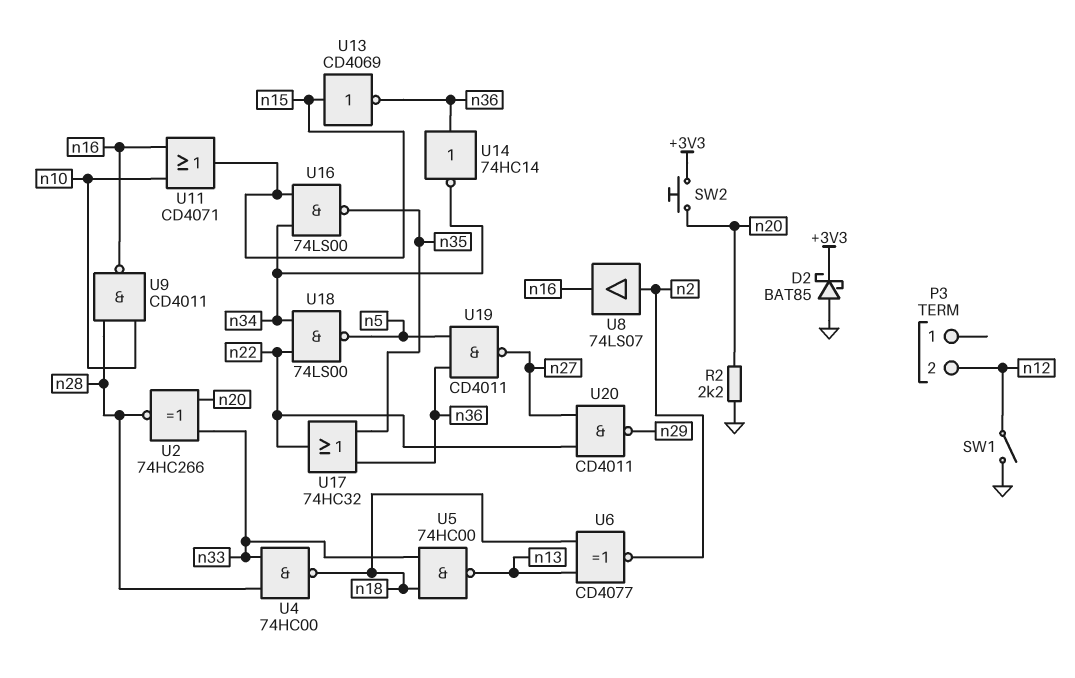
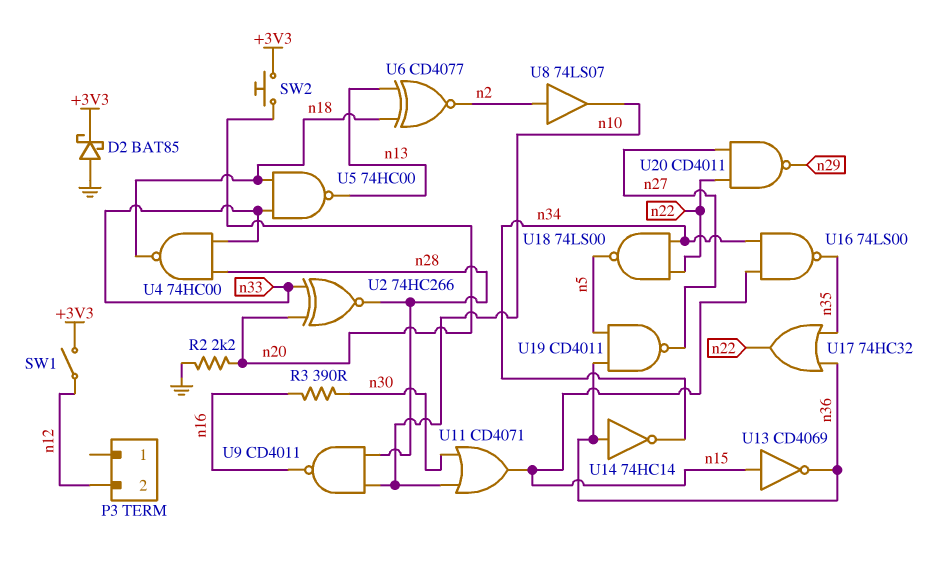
R3: none -> 390 (n16, n30)
SW1: switch (GND, n12) -> switch (+3V3, n12)
U8: buffer 74LS07 (in n2, out n16) -> buffer 74LS07 (in n2, out n10)
U11: OR CD4071 (in n10, in n16, out n15) -> OR CD4071 (in n10, in n30, out n15)

